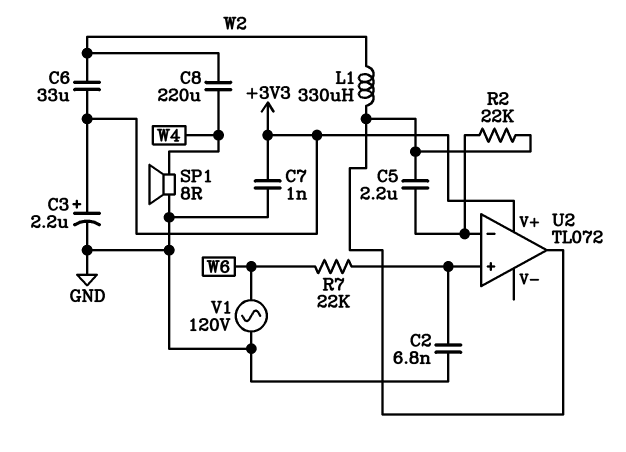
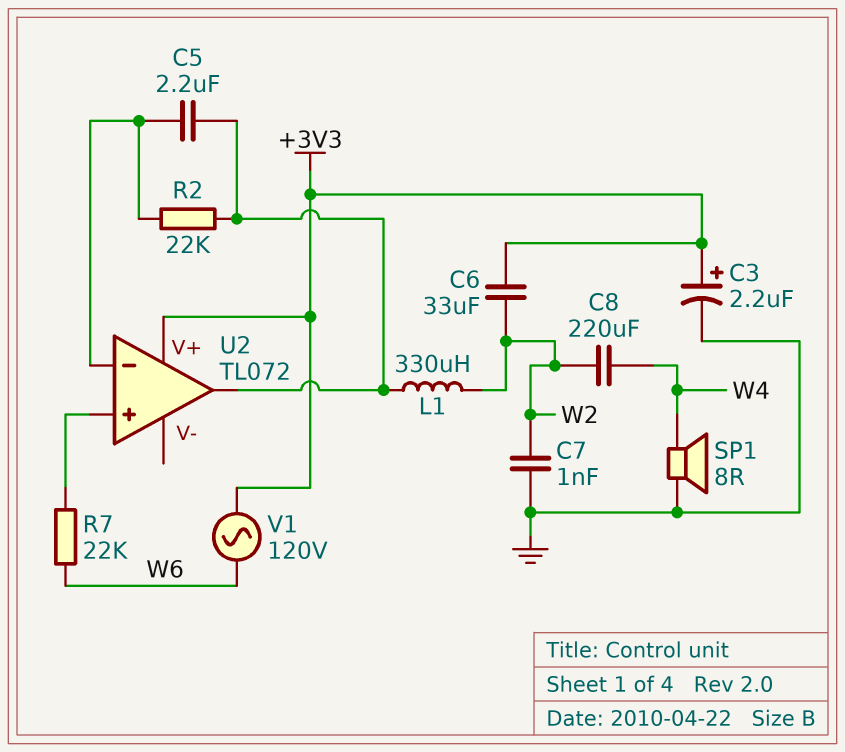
C2: 6.8nF (GND, U2/in+) -> none
C7: 1nF (+3V3, GND) -> 1nF (GND, W2)
V1: AC 120V (GND, W6) -> AC 120V (+3V3, W6)

